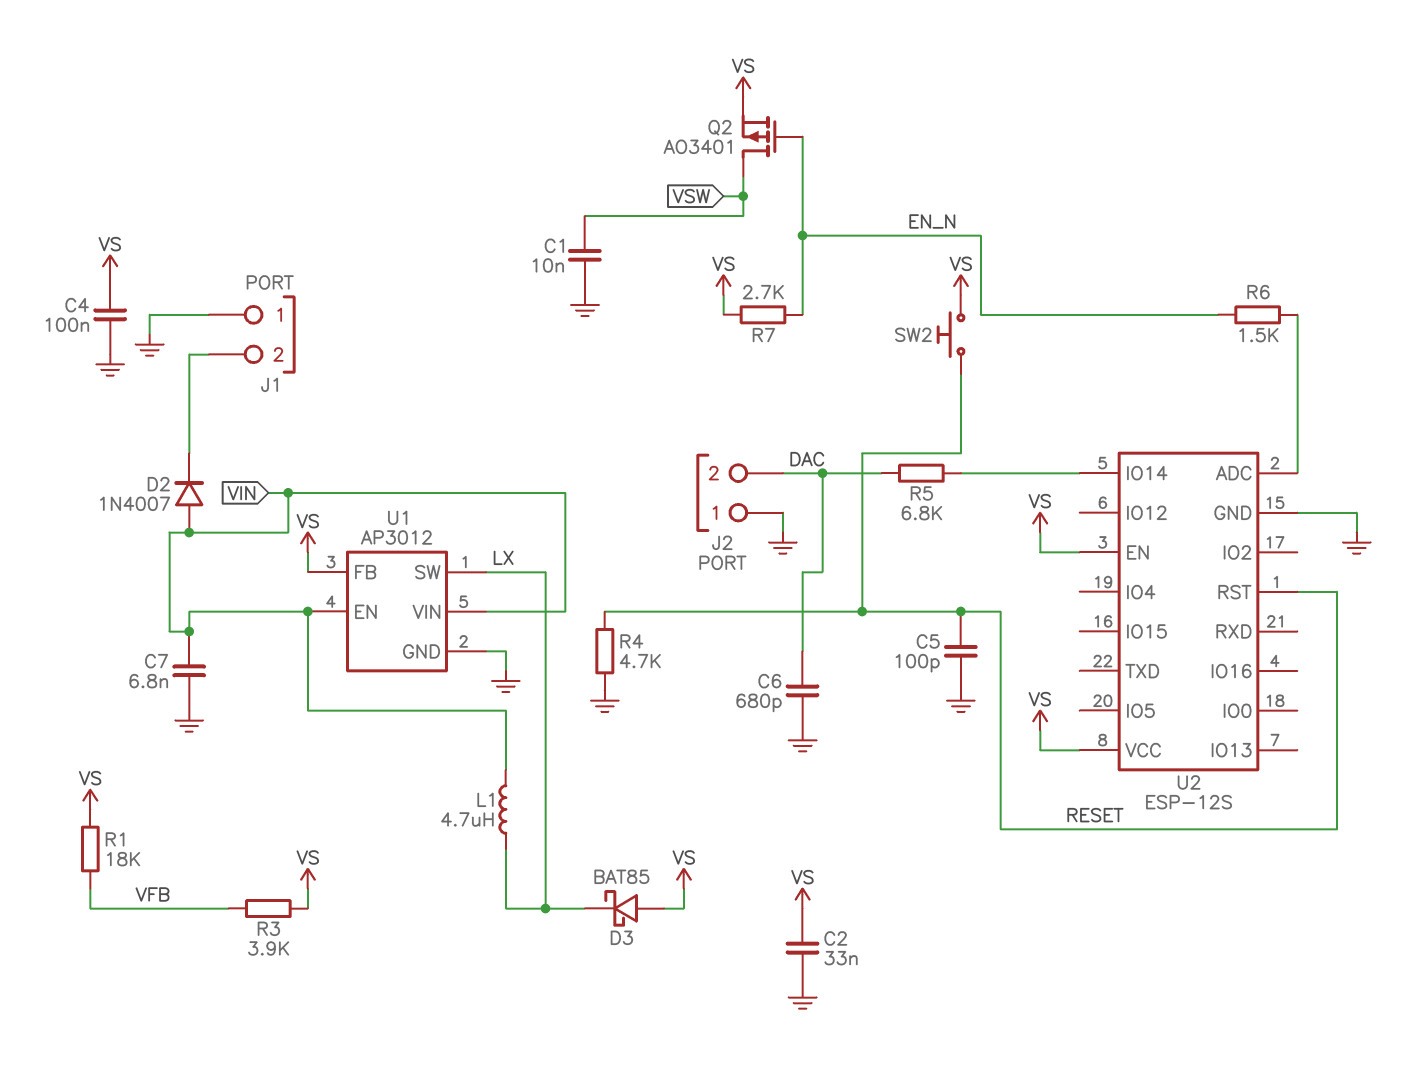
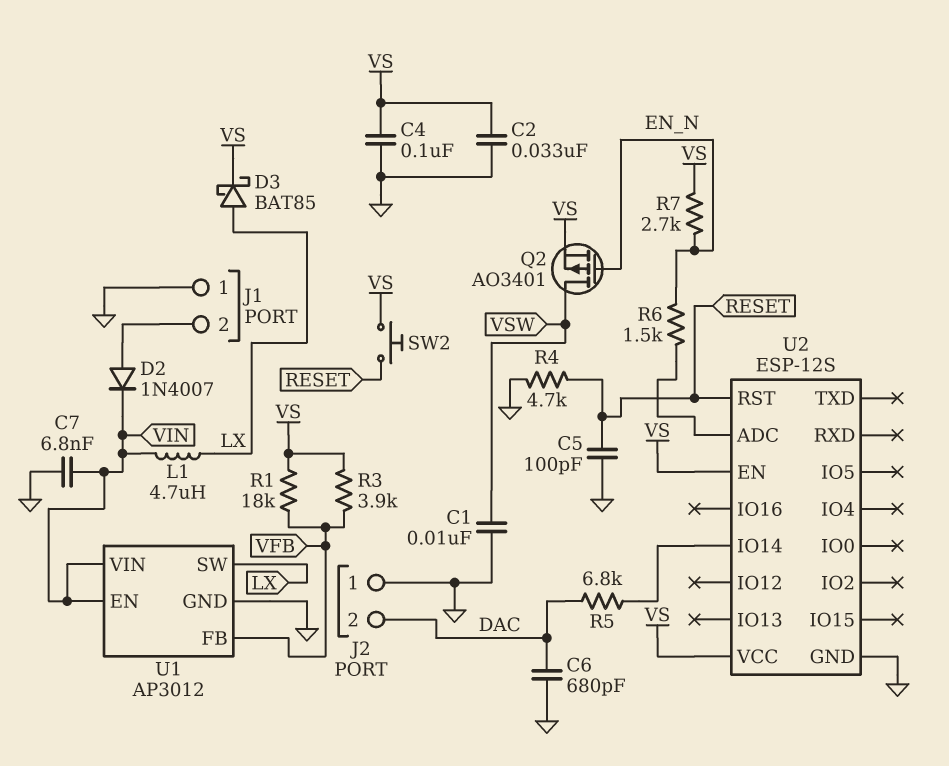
D2: diode 1N4007 (A VIN, K J1/2) -> diode 1N4007 (A J1/2, K VIN)
D3: schottky BAT85 (A VS, K LX) -> schottky BAT85 (A LX, K VS)
U1 pin FB: VS -> VFB

